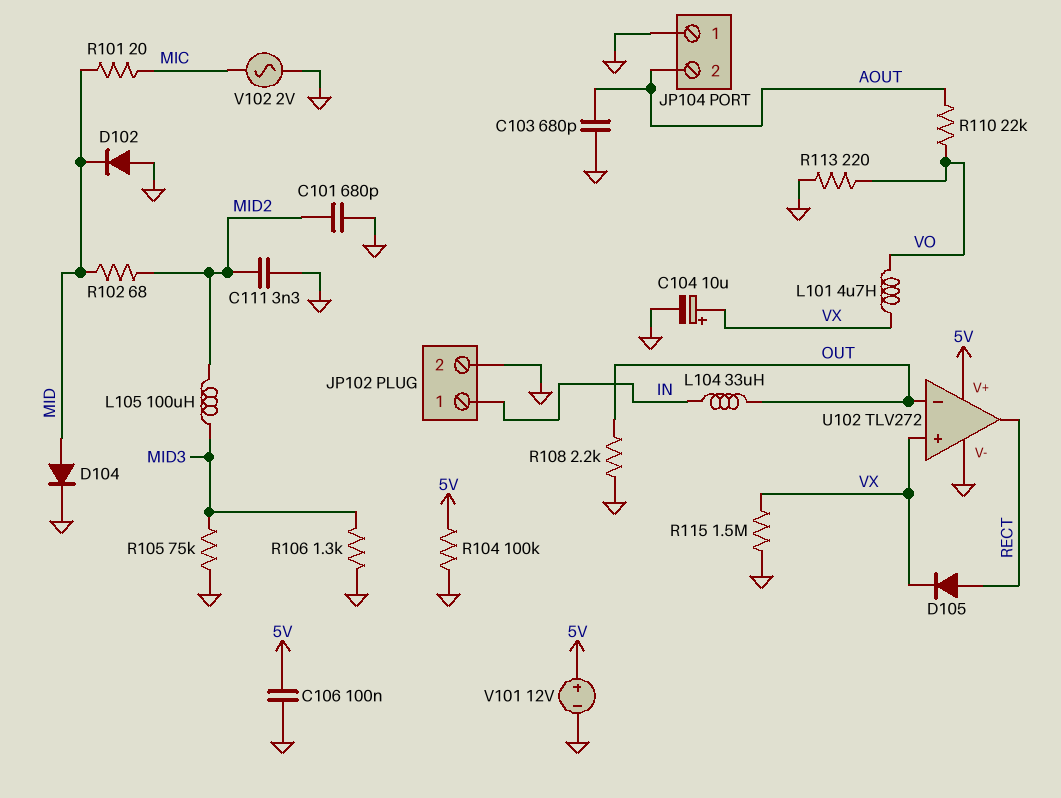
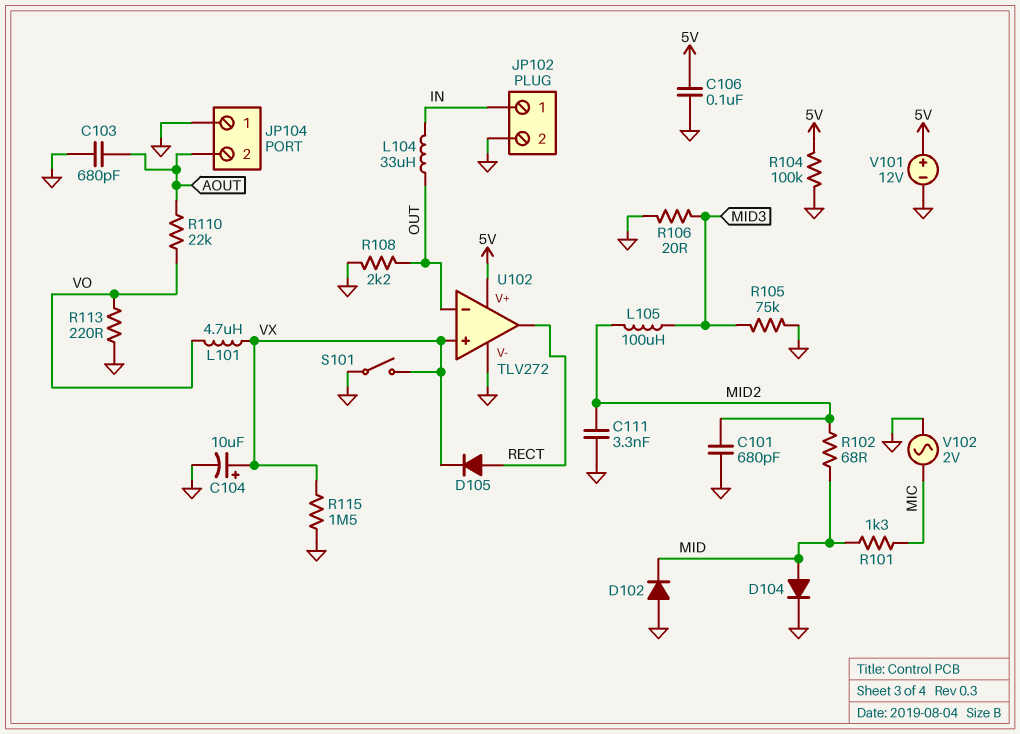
R101: 20 (MIC, MID) -> 1.3k (MIC, MID)
R106: 1.3k (GND, MID3) -> 20 (GND, MID3)
S101: none -> switch (GND, VX)

